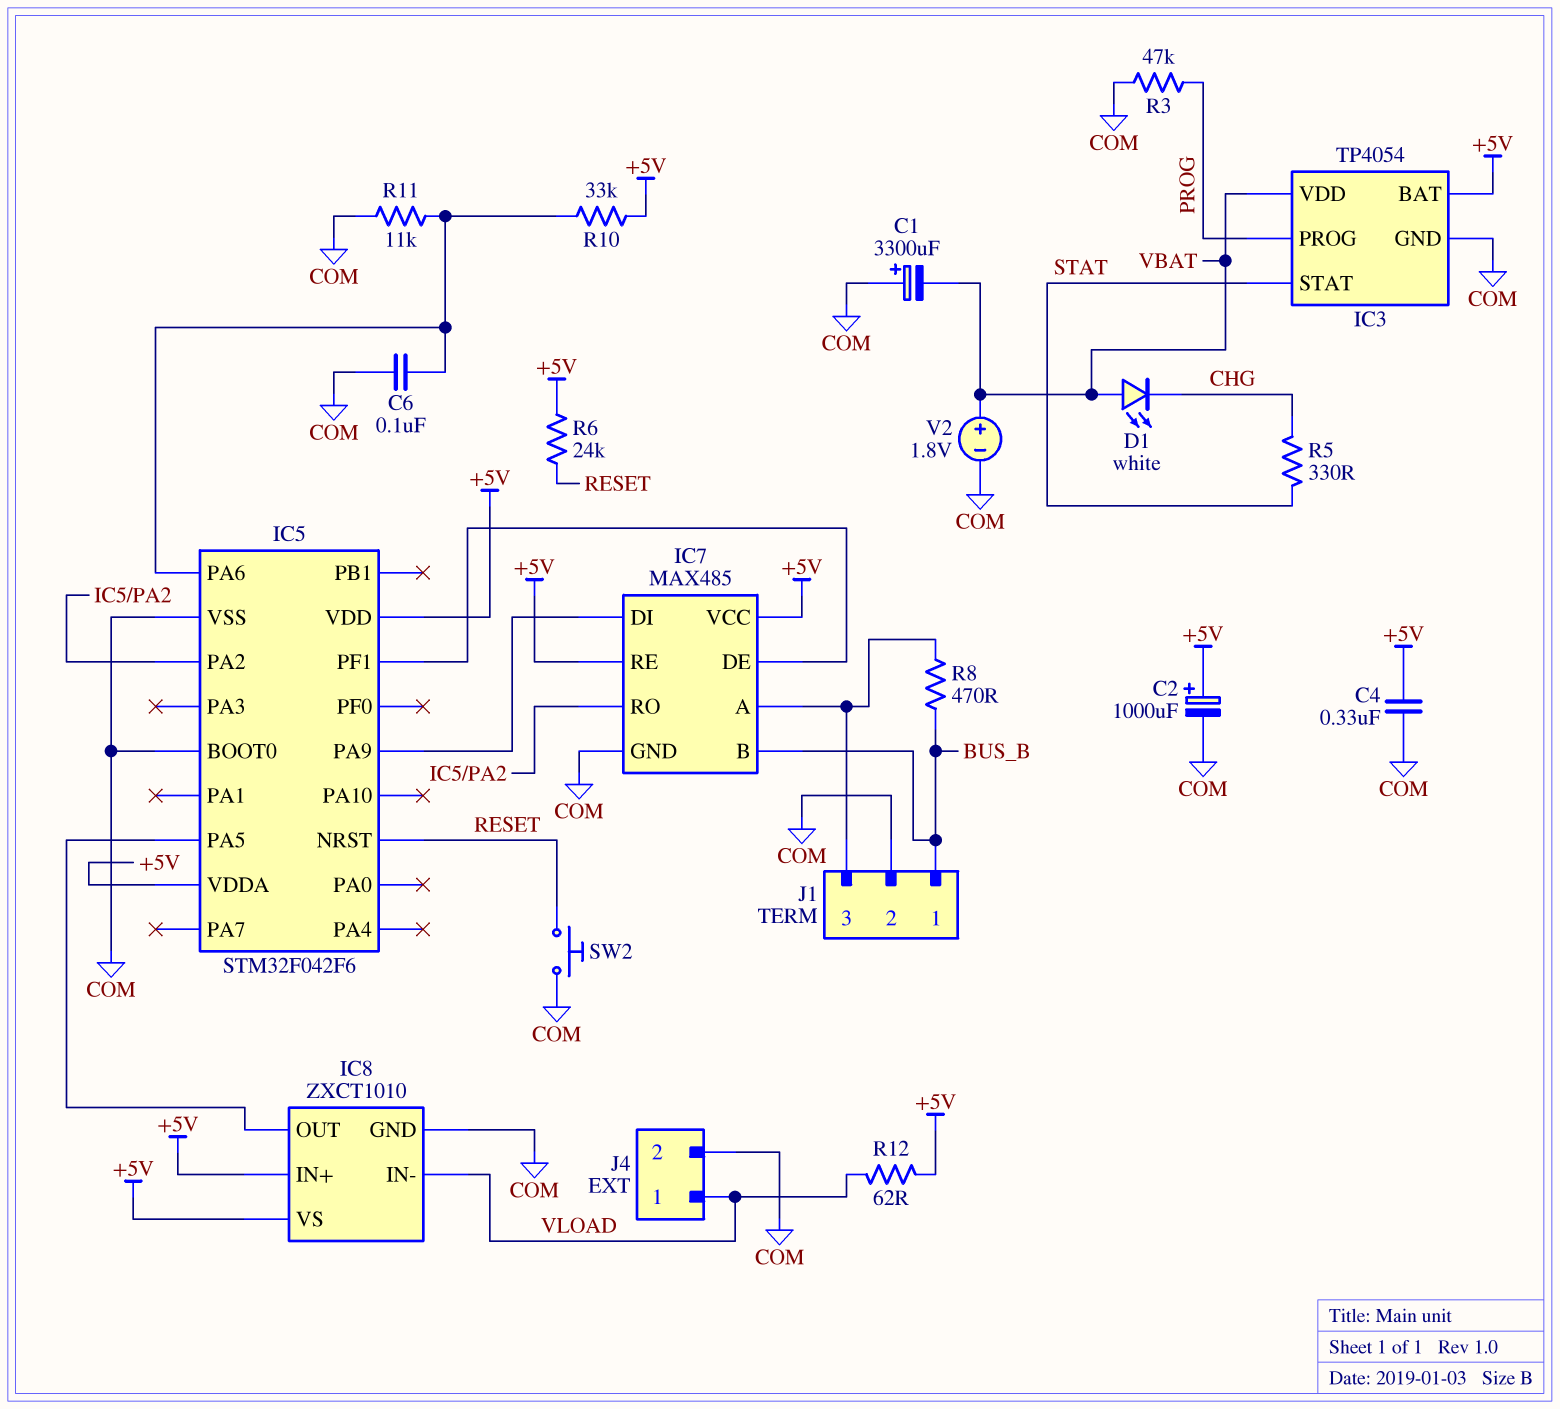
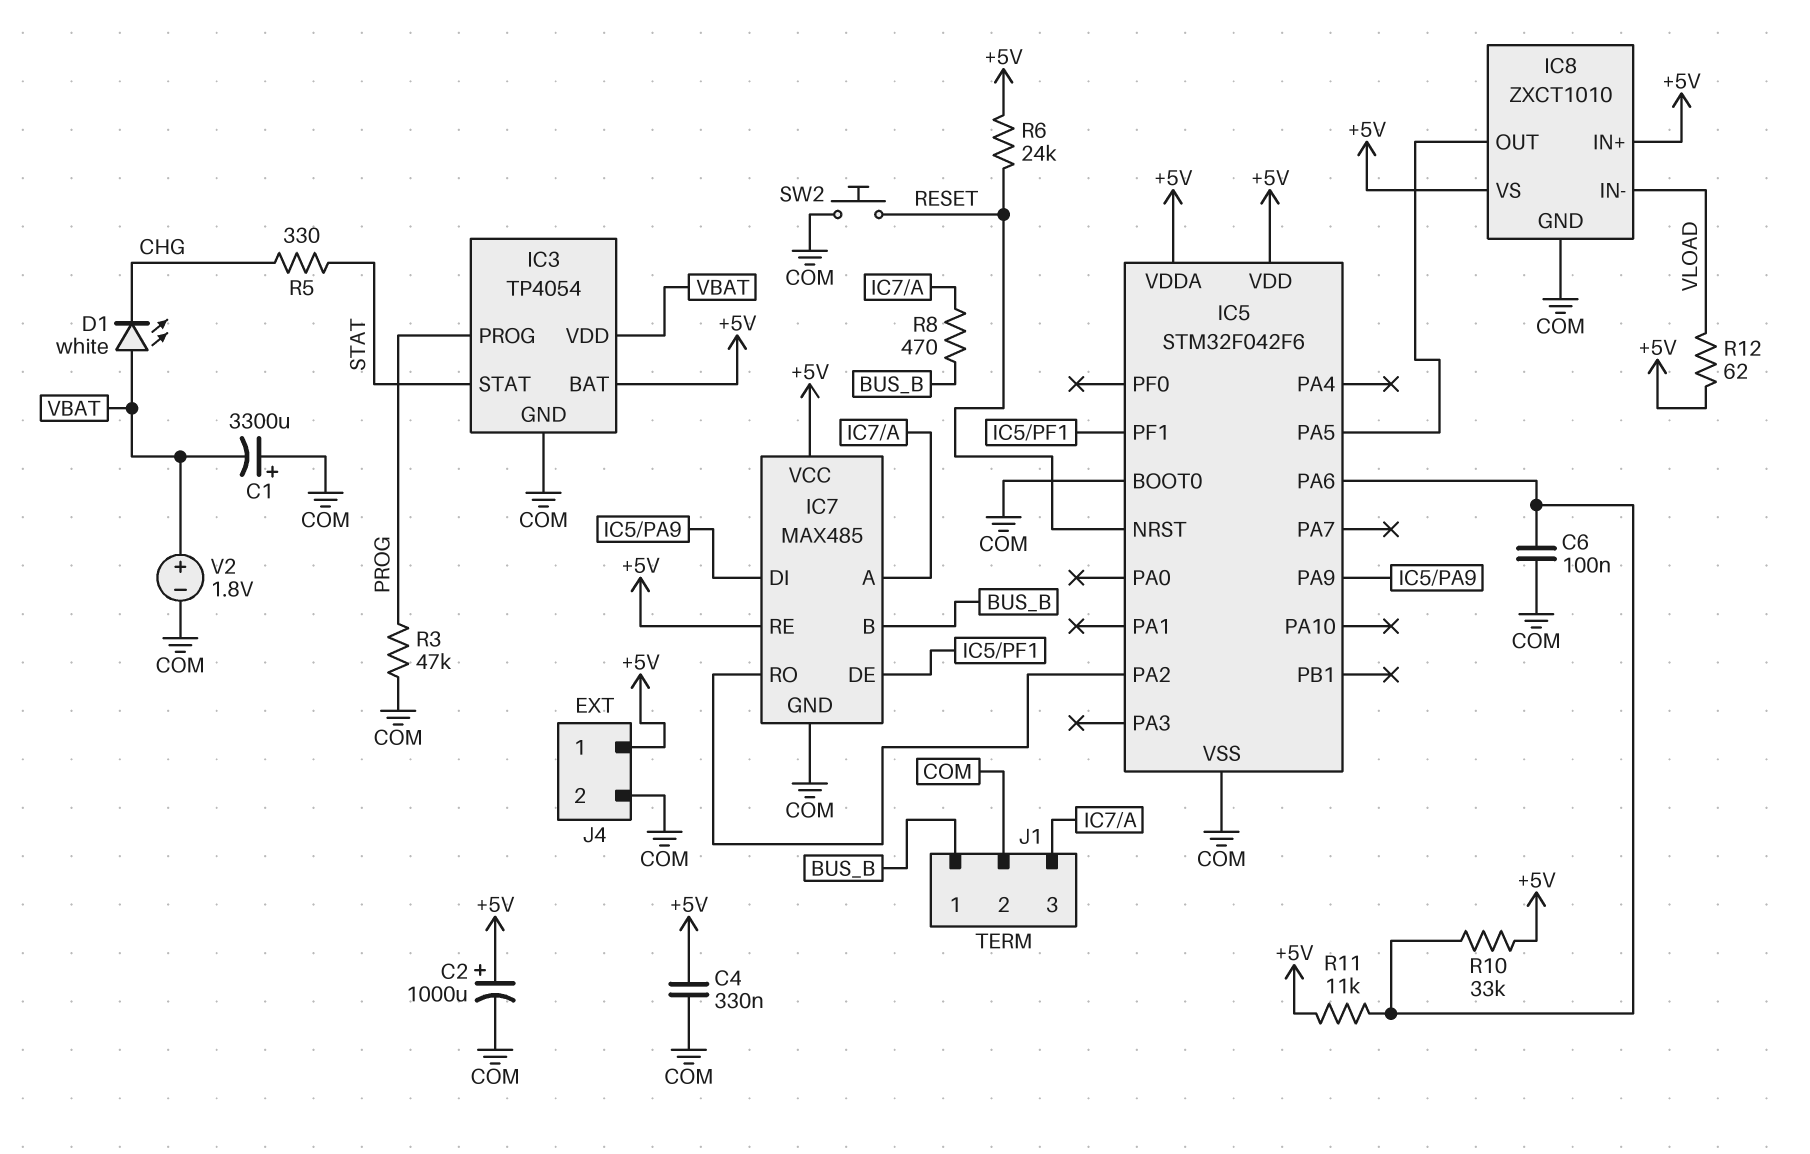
J4 pin 1: VLOAD -> +5V
R11: 11k (COM, IC5/PA6) -> 11k (+5V, IC5/PA6)

